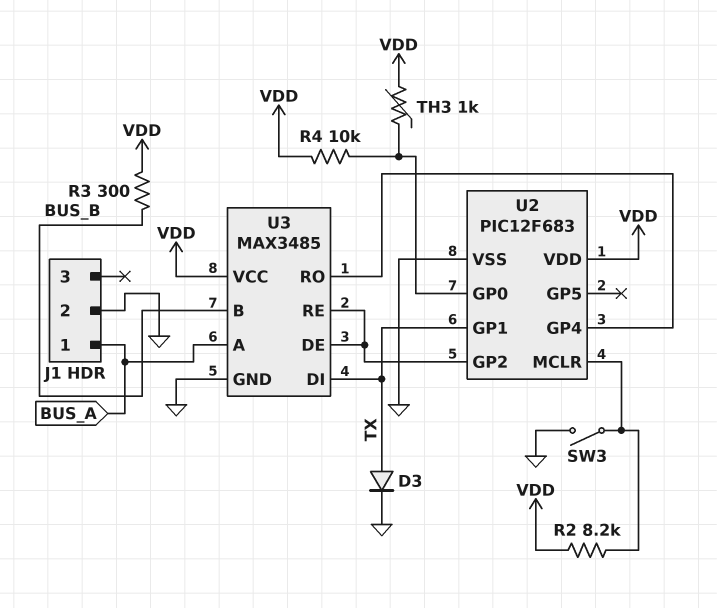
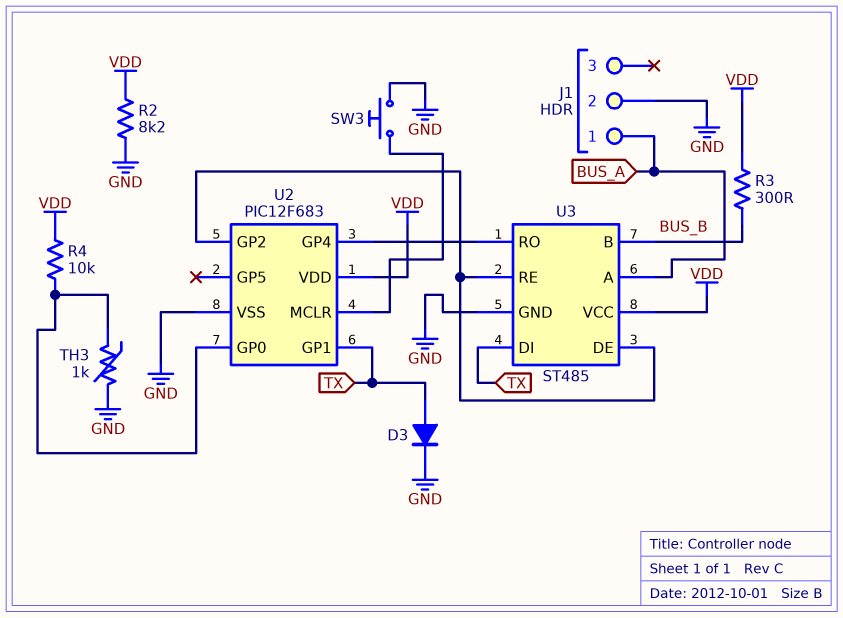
R2: 8.2k (U2/MCLR, VDD) -> 8.2k (GND, VDD)
SW3: switch (GND, U2/MCLR) -> button (GND, U2/MCLR)
TH3: 1k (U2/GP0, VDD) -> 1k (GND, U2/GP0)
U3: MAX3485 -> ST485

